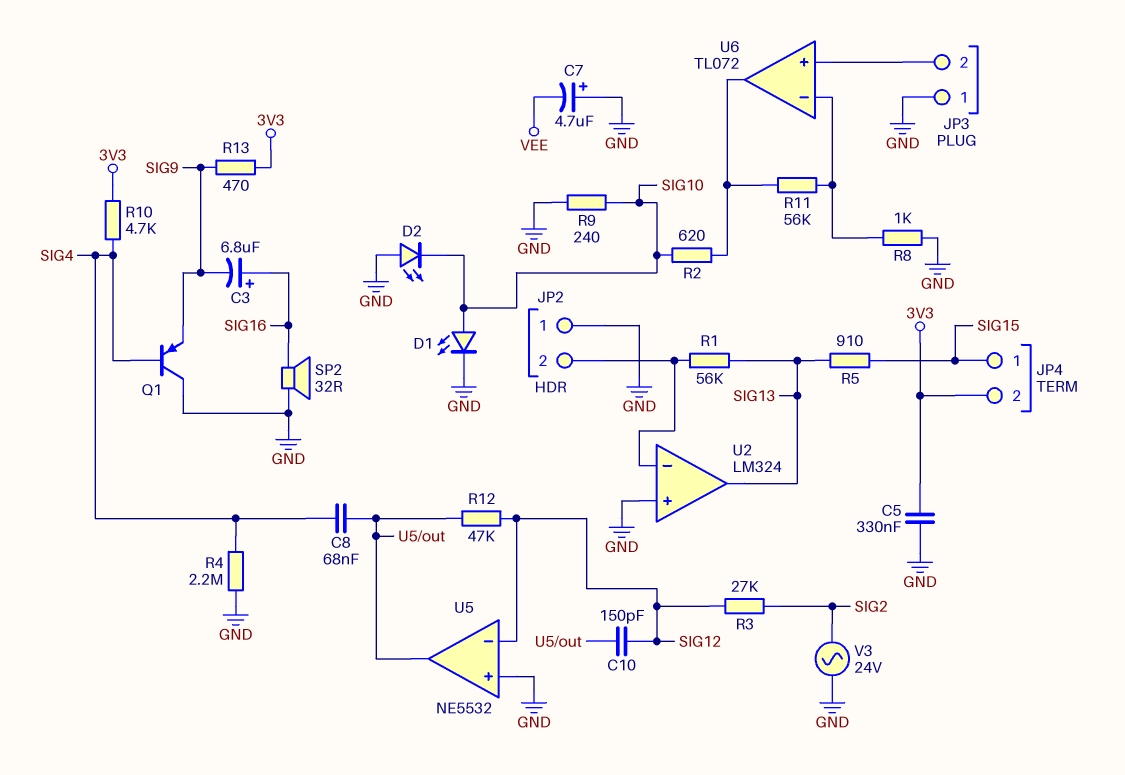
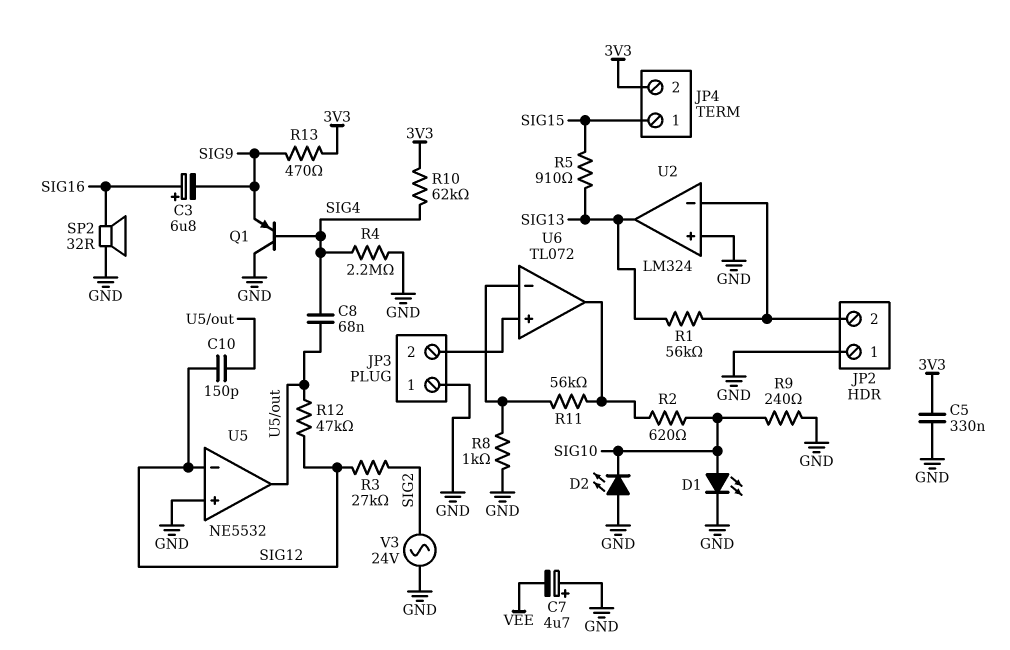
R10: 4.7k (3V3, SIG4) -> 62k (3V3, SIG4)

